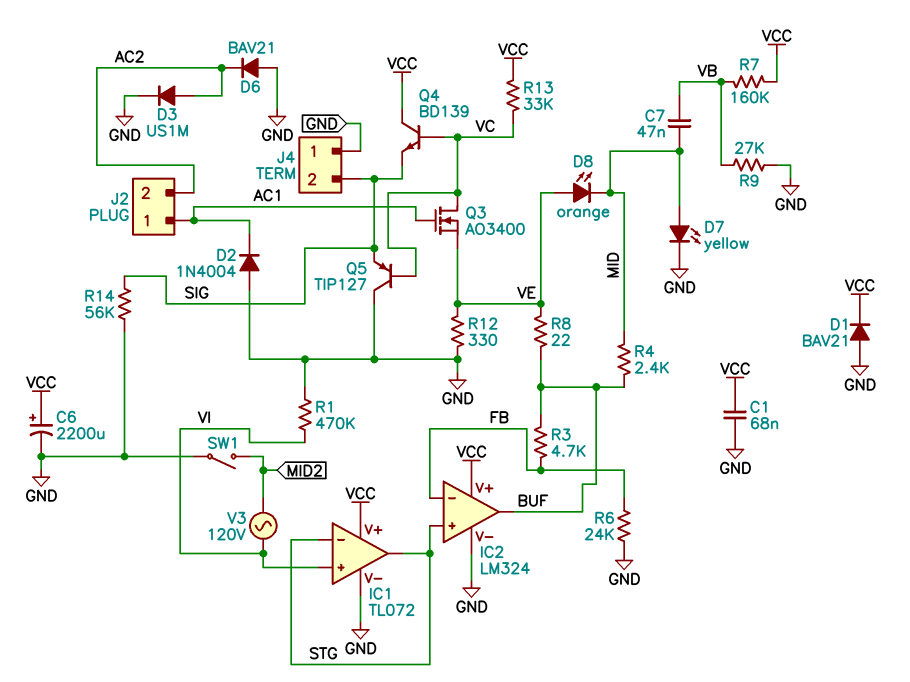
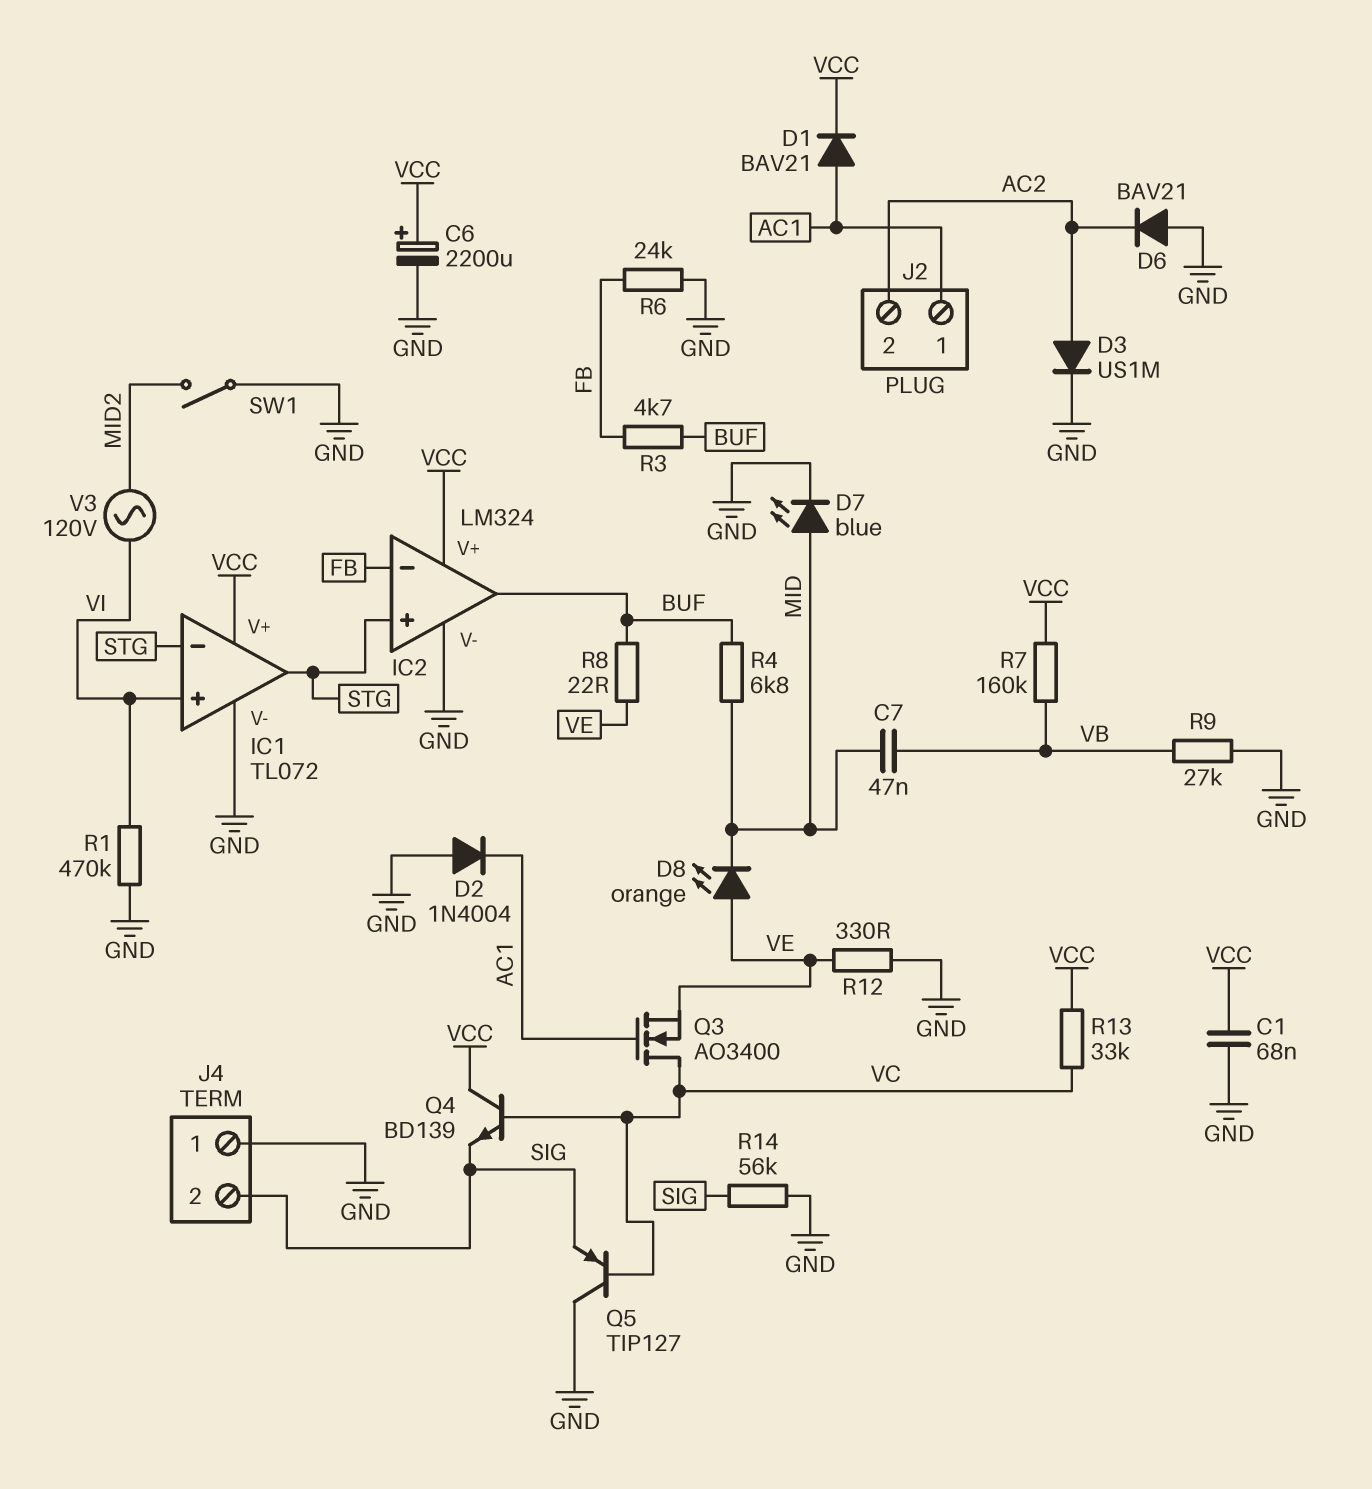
D1: diode BAV21 (A GND, K VCC) -> diode BAV21 (A AC1, K VCC)
D7: LED yellow (A MID, K GND) -> LED blue (A MID, K GND)
R4: 2.4k (BUF, MID) -> 6.8k (BUF, MID)

